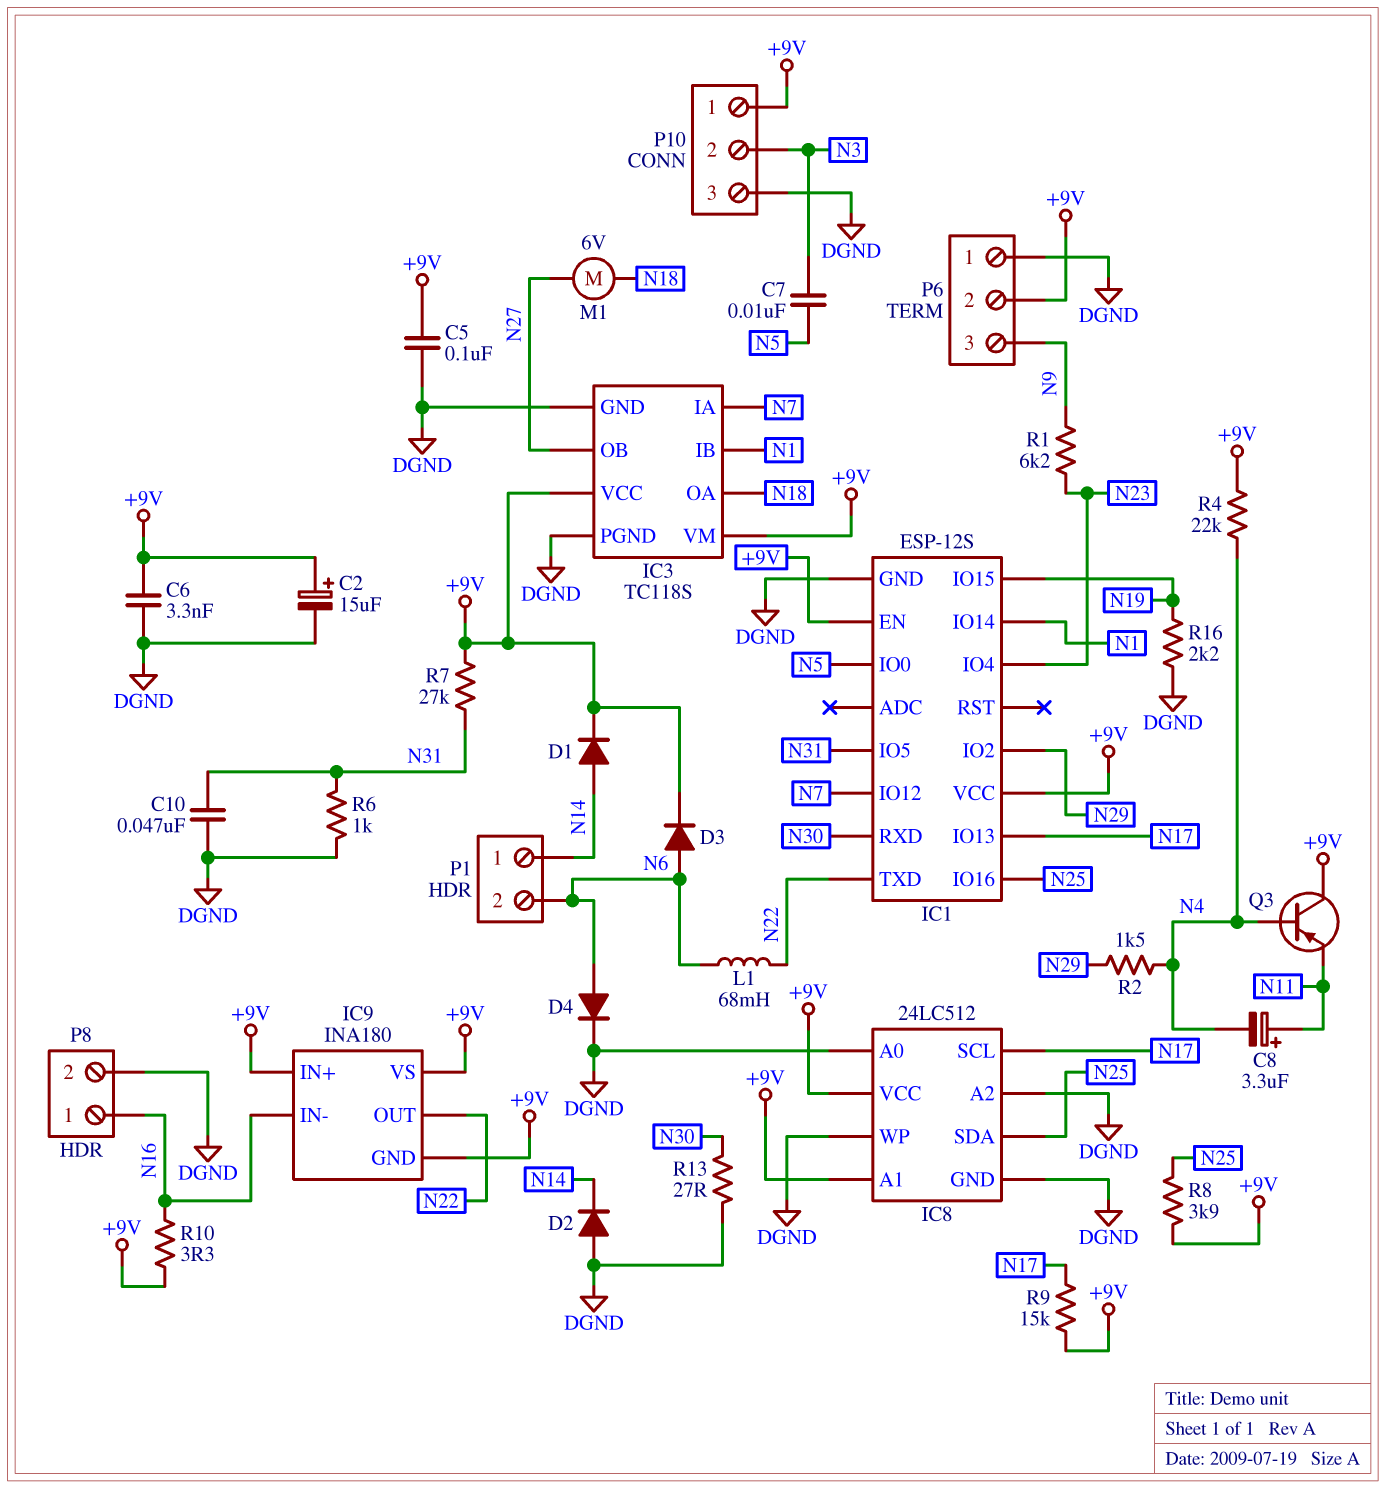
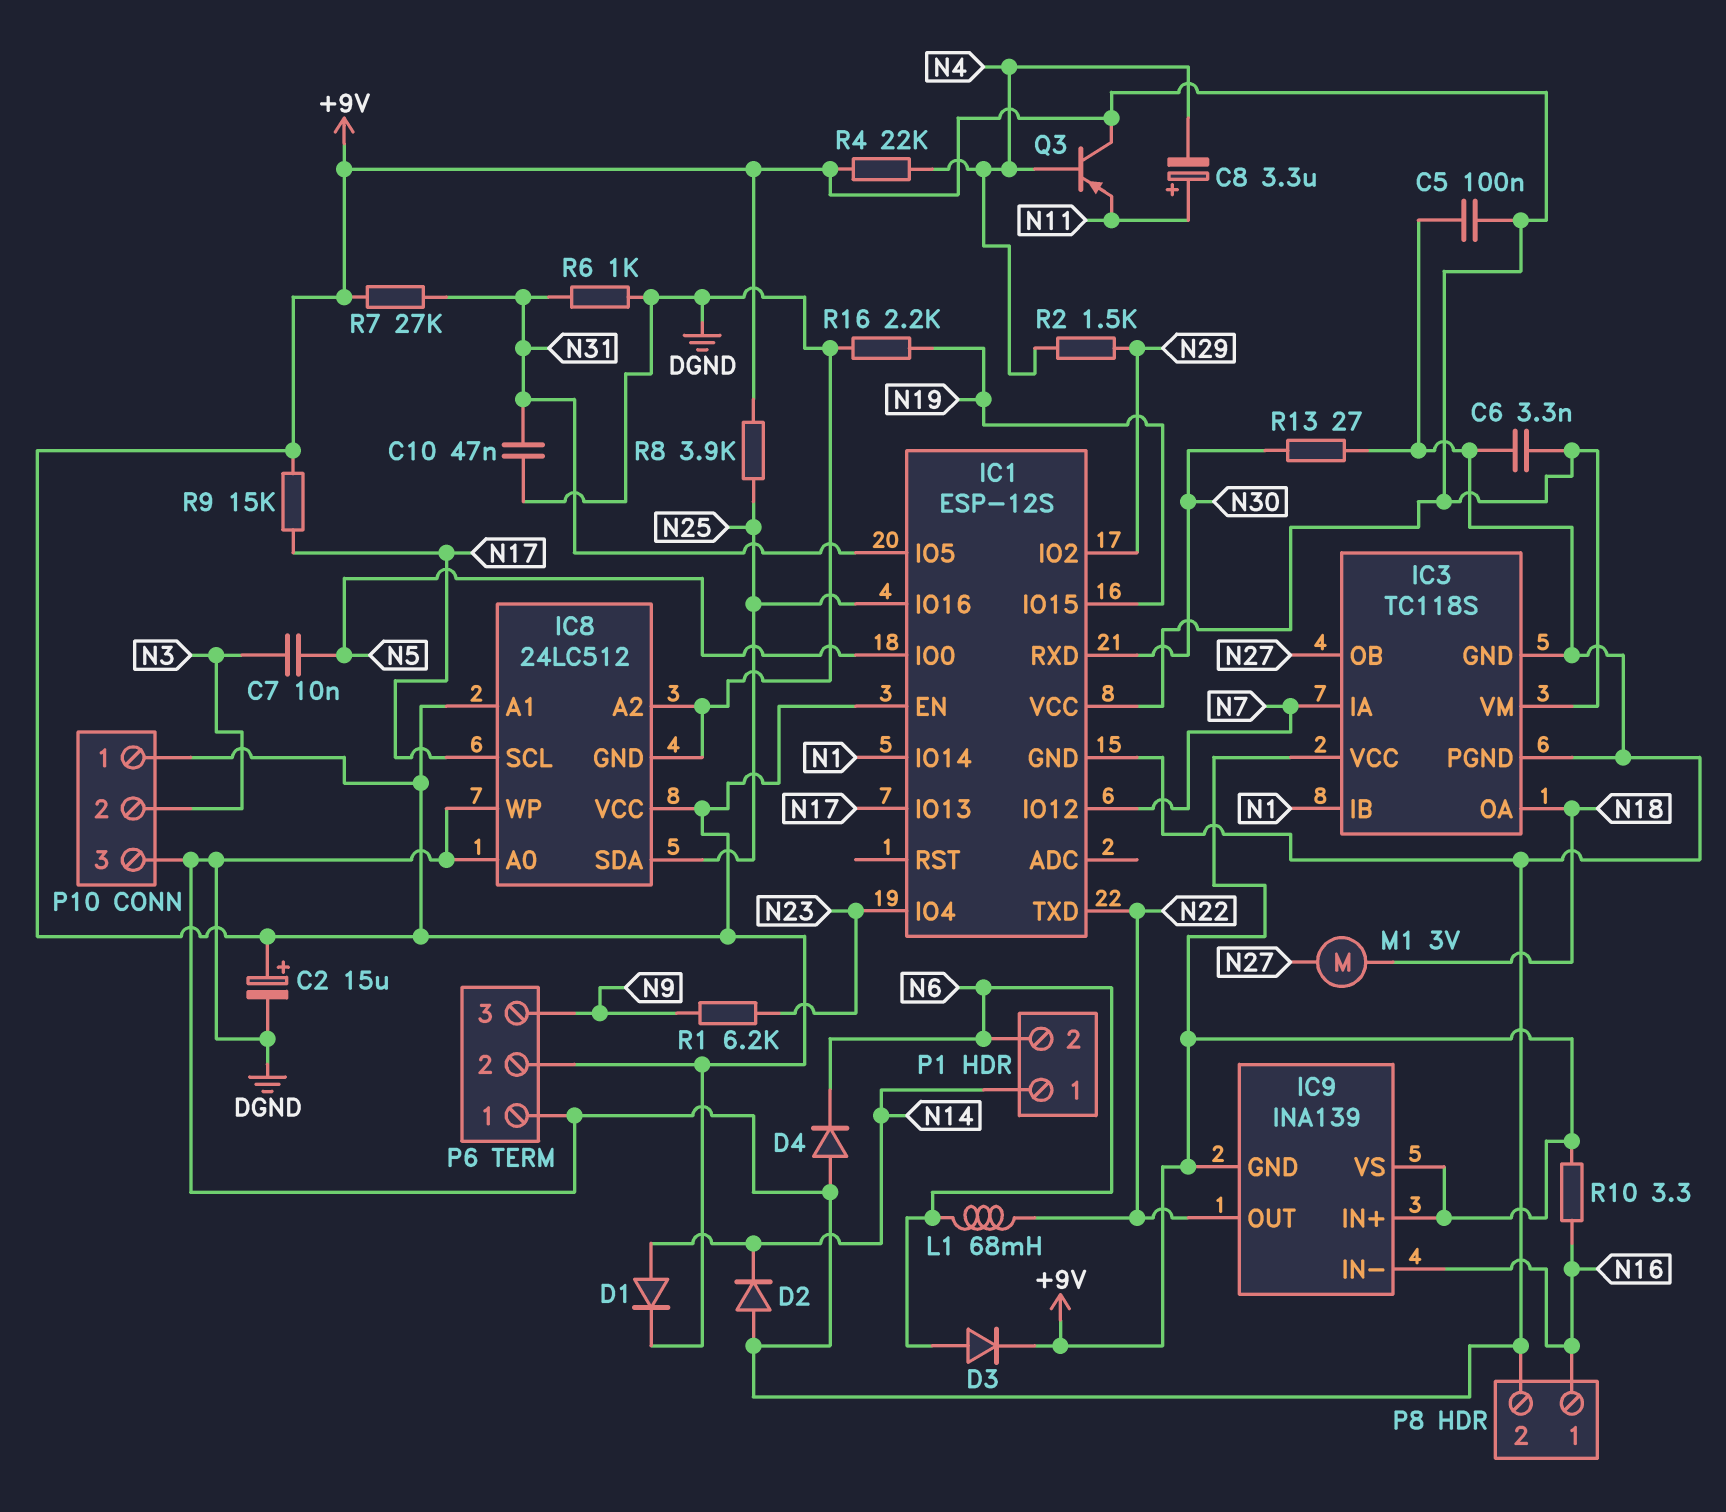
D4: diode (A N6, K DGND) -> diode (A DGND, K N6)
IC9: INA180 -> INA139
M1: motor 6V (N18, N27) -> motor 3V (N18, N27)

